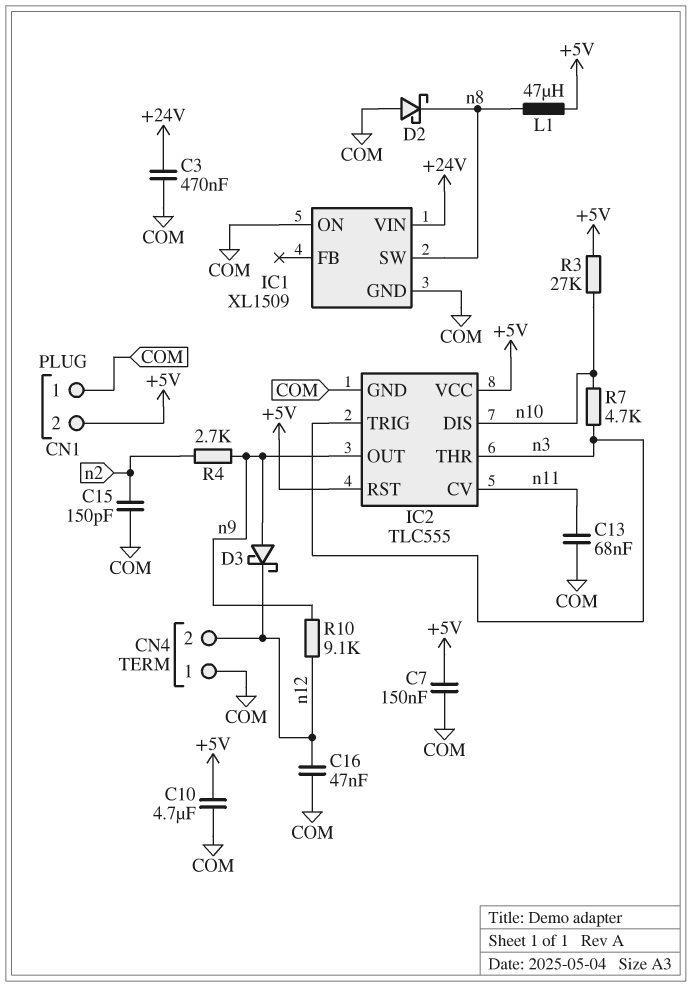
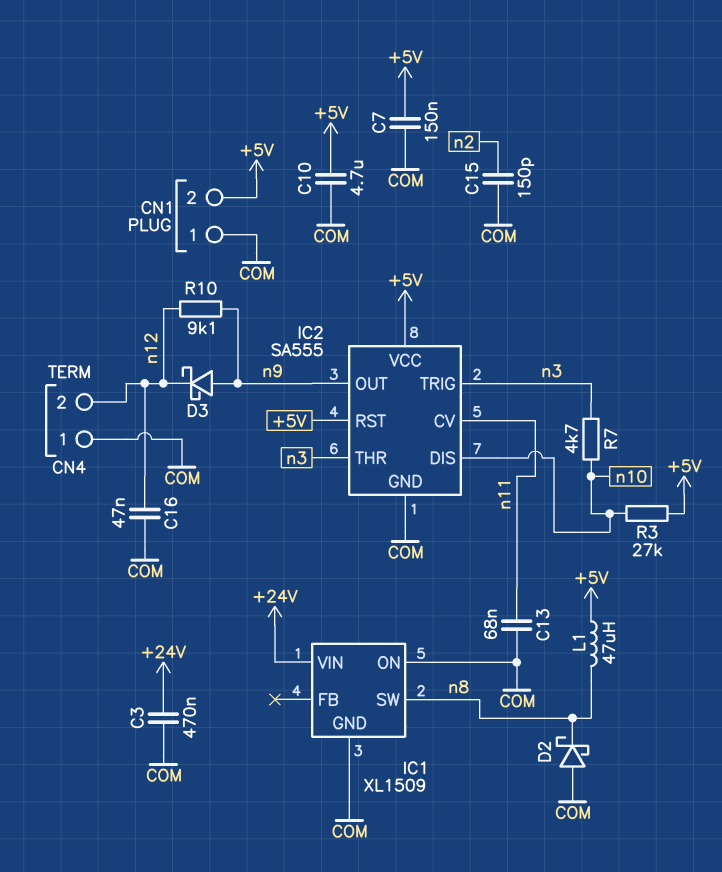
IC2: TLC555 -> SA555
R4: 2.7k (n2, n9) -> none

